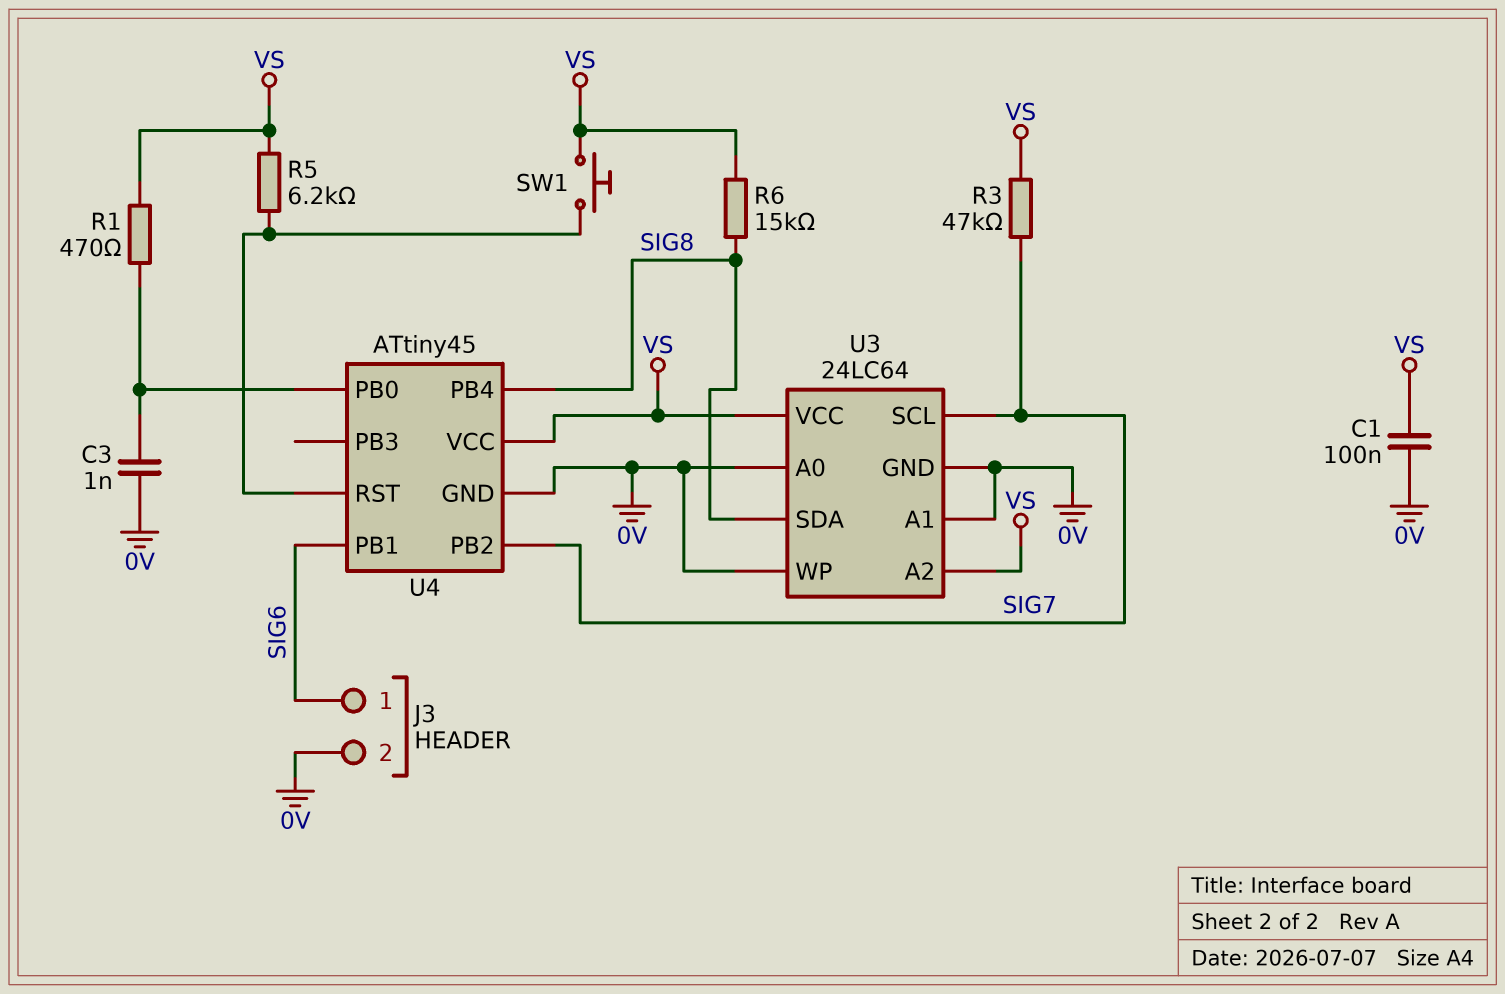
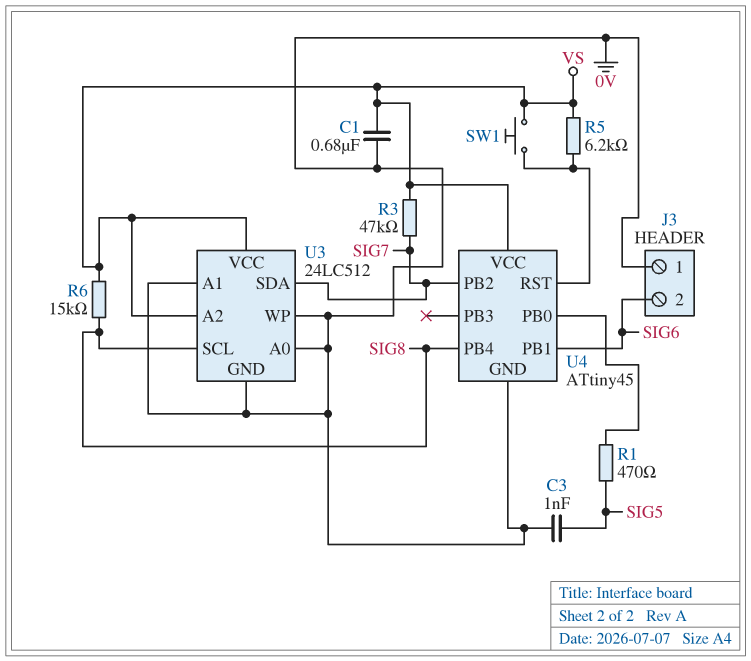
C1: 100nF (0V, VS) -> 680nF (0V, VS)
C3: 1nF (0V, U4/PB0) -> 1nF (0V, SIG5)
J3 pin 1: SIG6 -> 0V
J3 pin 2: 0V -> SIG6
R1: 470 (U4/PB0, VS) -> 470 (SIG5, U4/PB0)
U3: 24LC64 -> 24LC512
U3 pin SCL: SIG7 -> SIG8
U3 pin SDA: SIG8 -> SIG7

